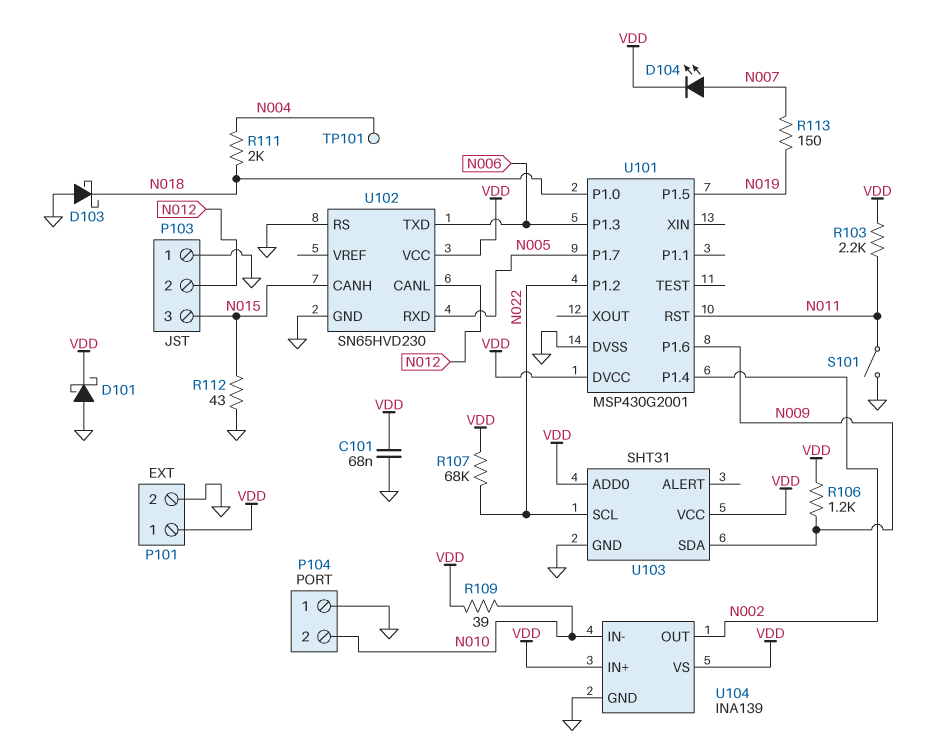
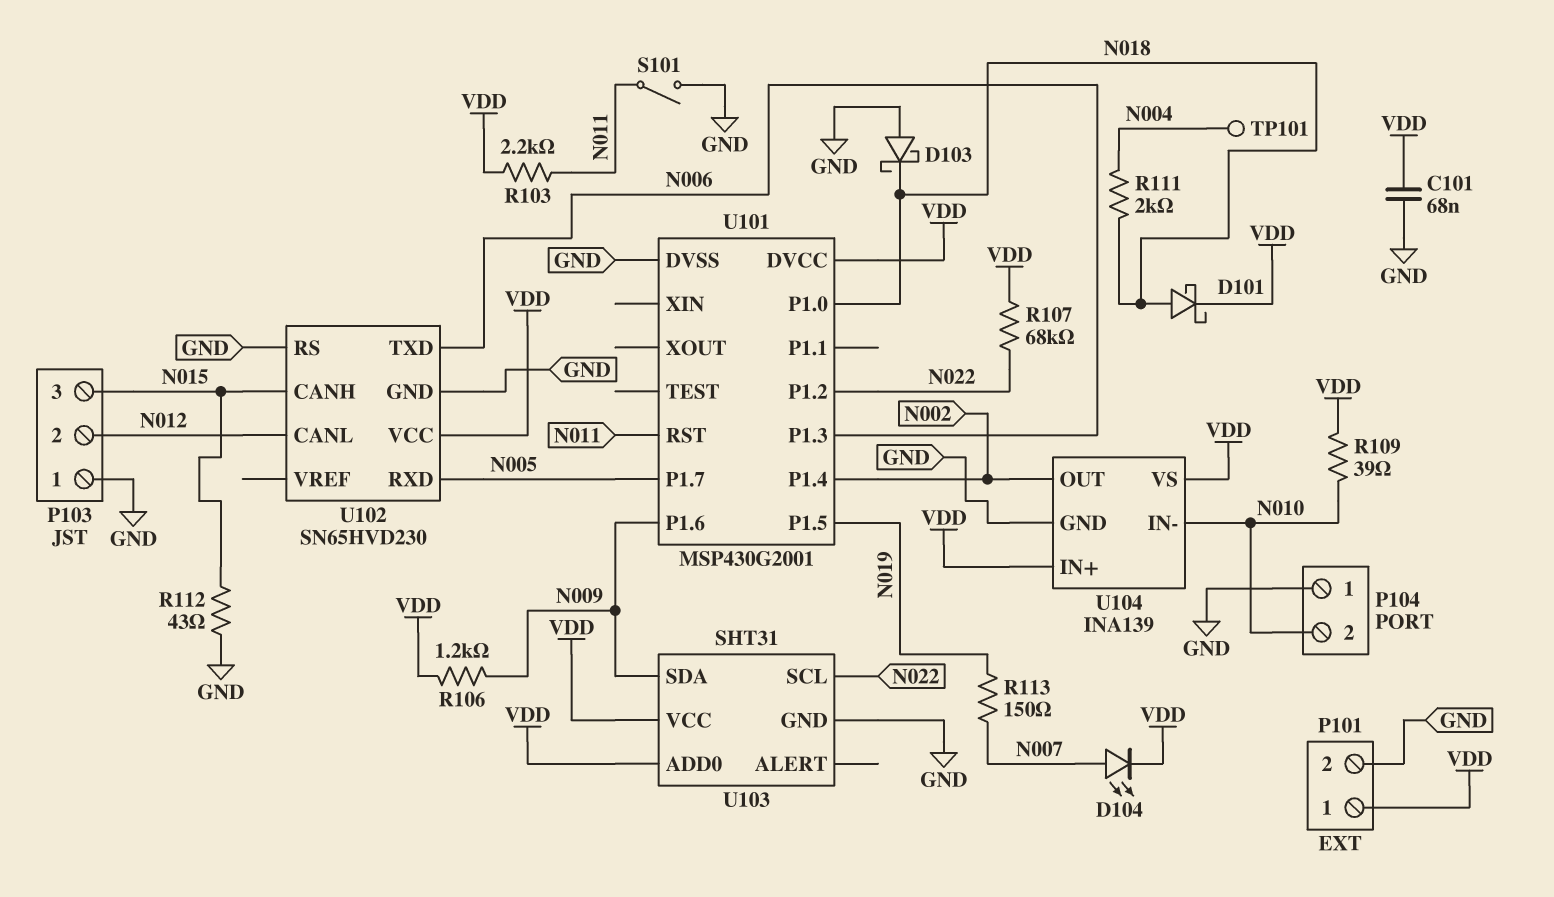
D101: schottky (A GND, K VDD) -> schottky (A N018, K VDD)

